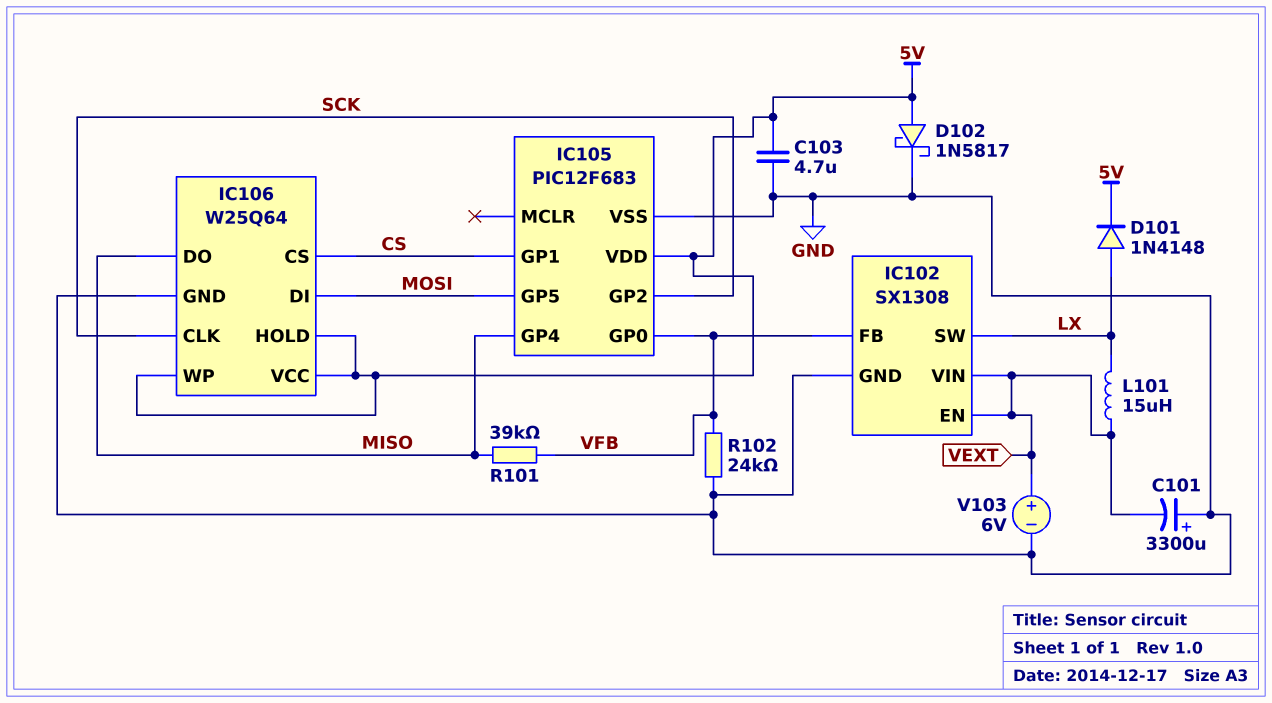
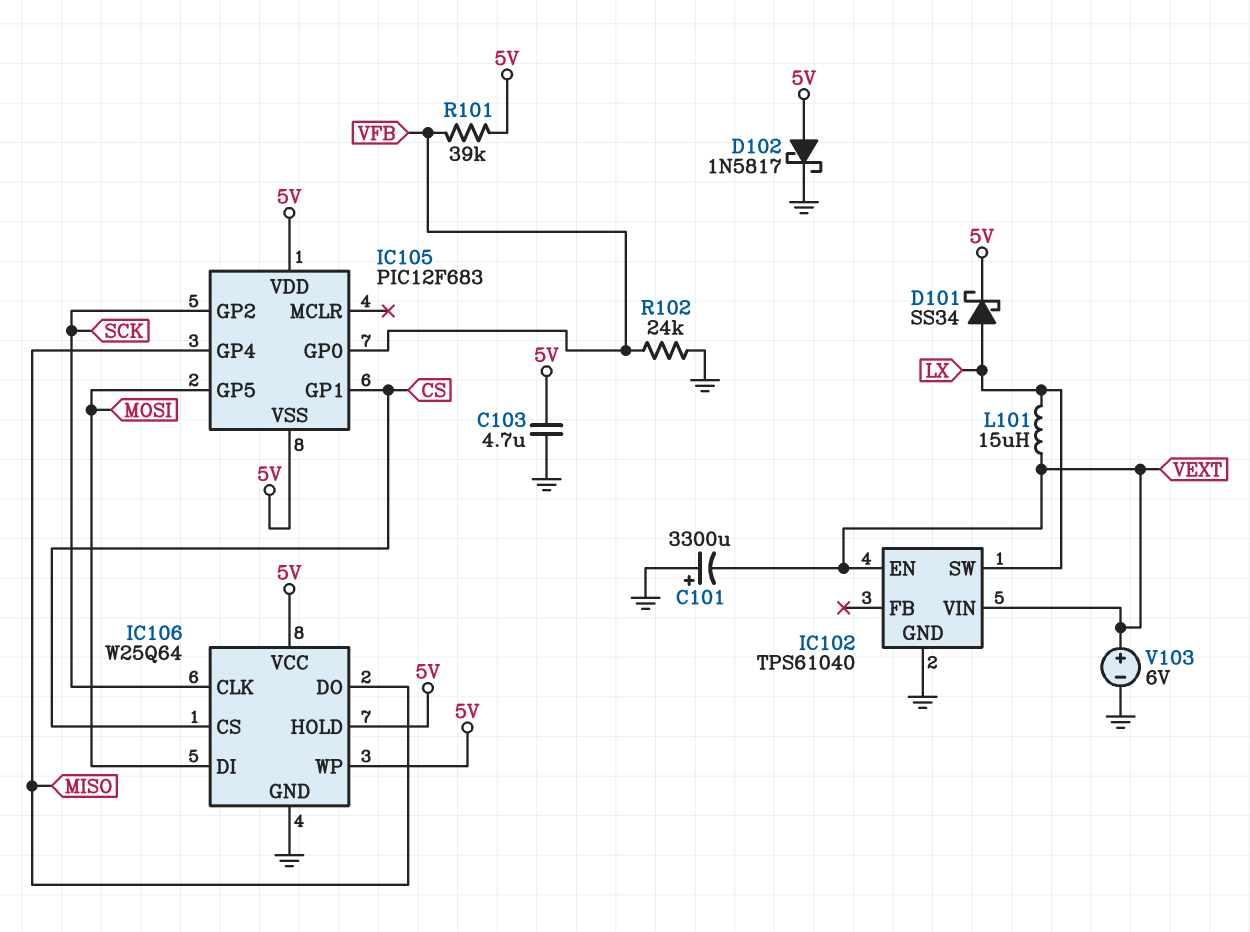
D101: diode 1N4148 (A LX, K 5V) -> schottky SS34 (A LX, K 5V)
IC102: SX1308 -> TPS61040
IC102 pin FB: VFB -> none
IC105 pin VSS: GND -> 5V
R101: 39k (MISO, VFB) -> 39k (5V, VFB)

